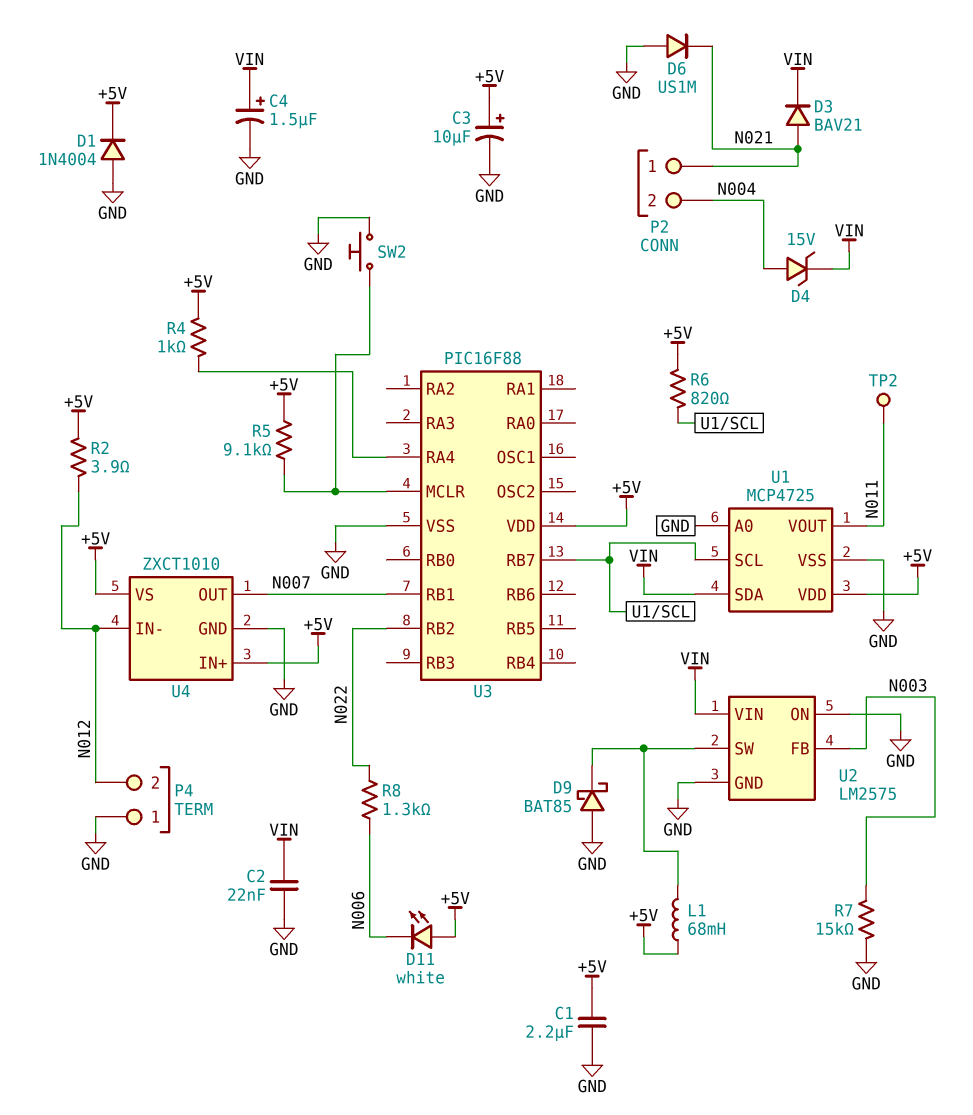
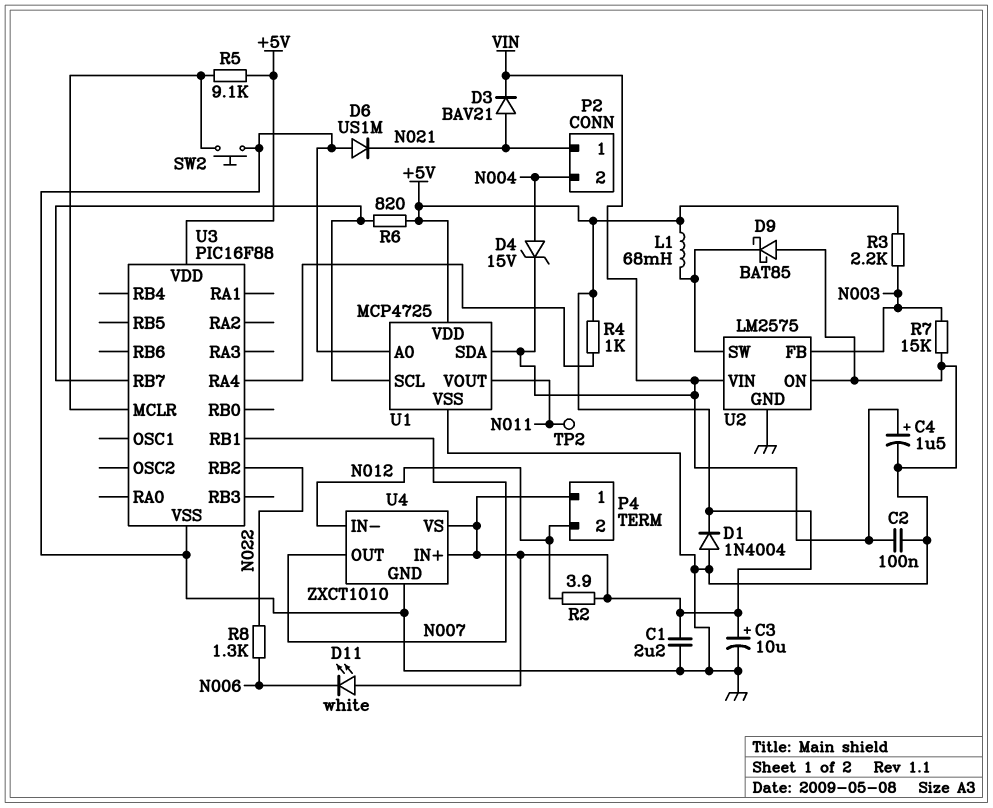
C2: 22nF (GND, VIN) -> 100nF (GND, VIN)
P4 pin 1: GND -> +5V
R3: none -> 2.2k (+5V, N003)

